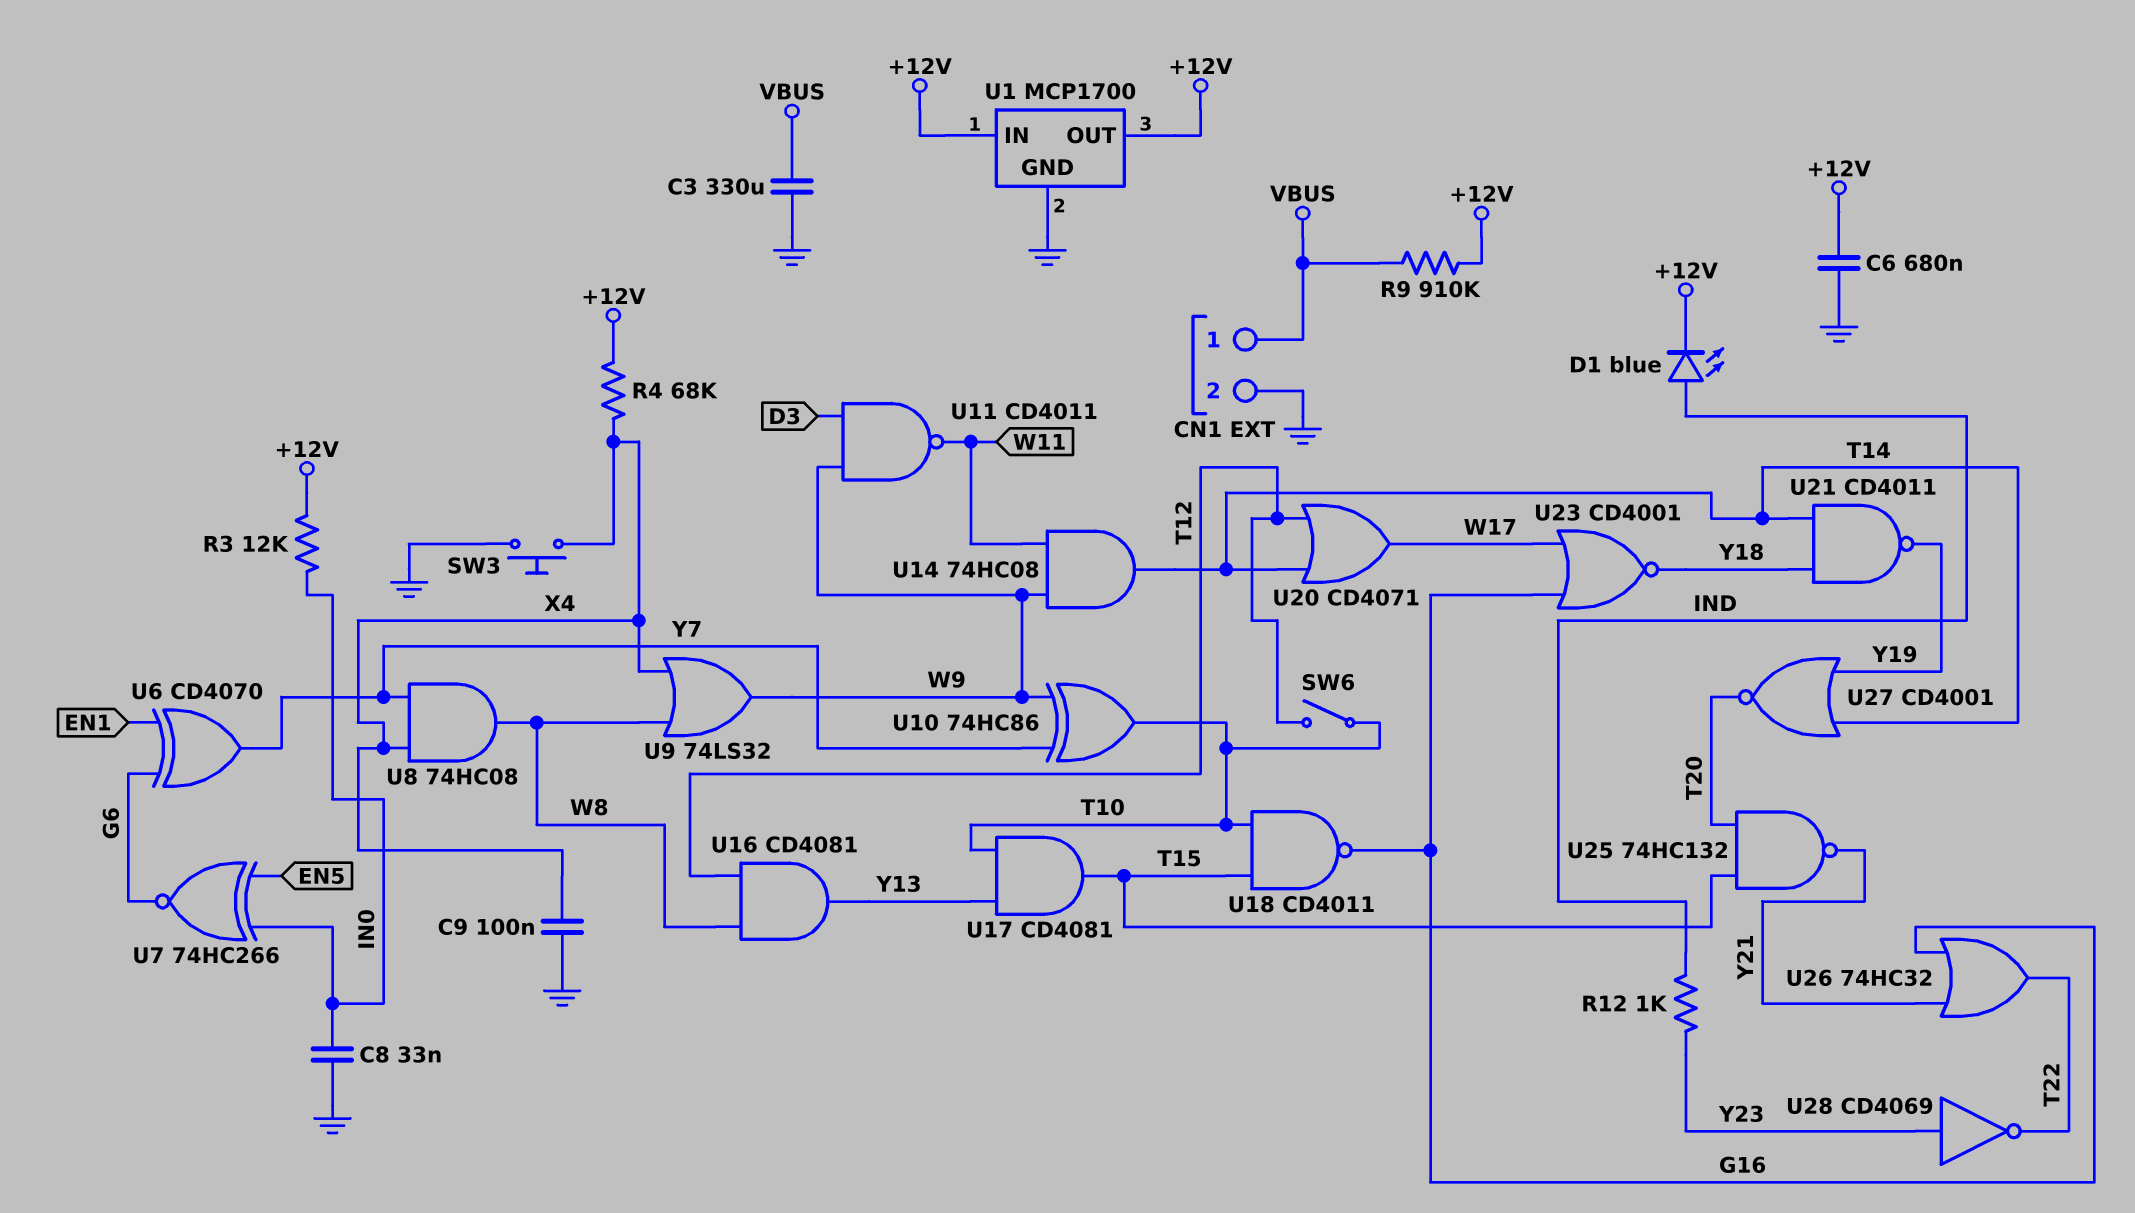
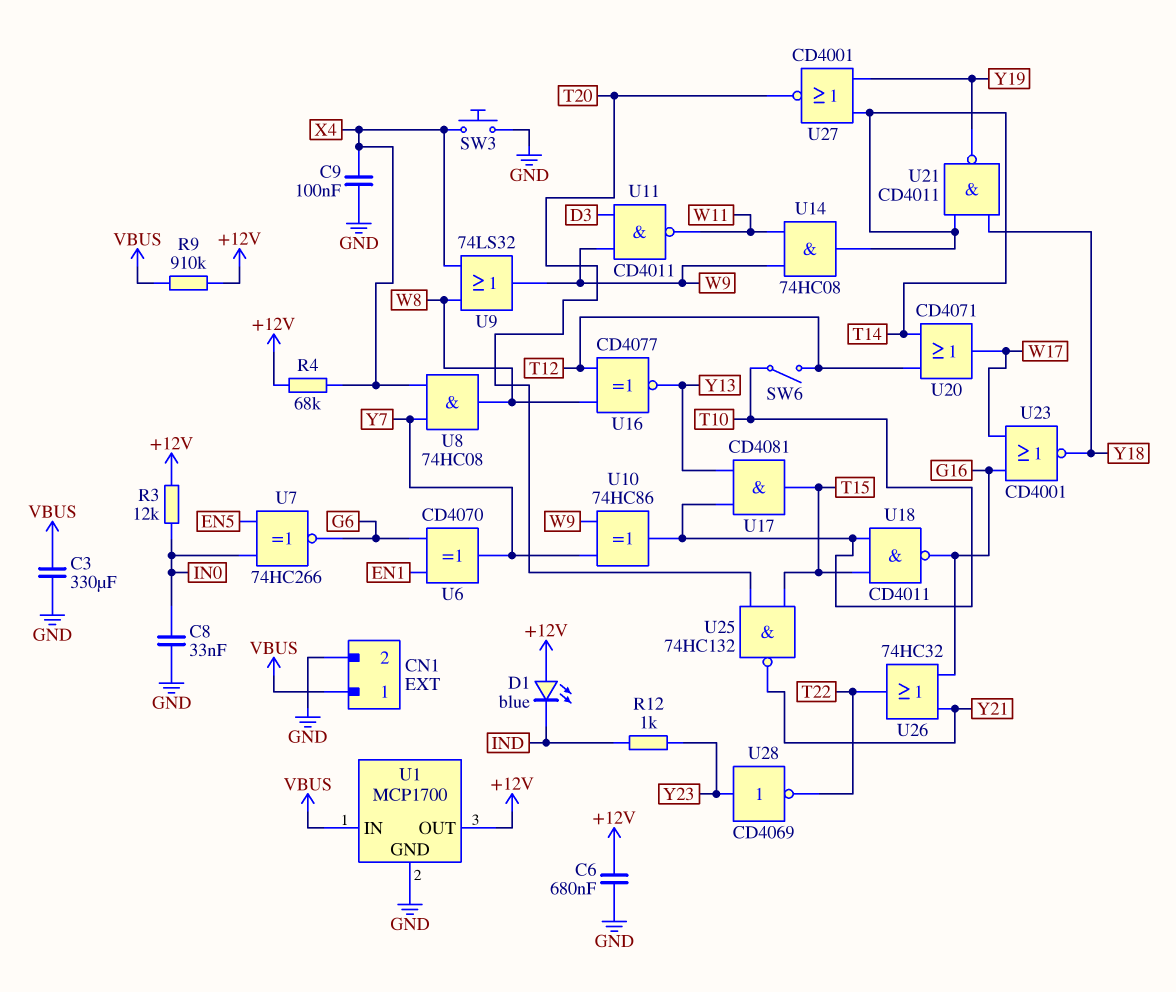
D1: LED blue (A IND, K +12V) -> LED blue (A +12V, K IND)
U1 pin IN: +12V -> VBUS
U16: AND CD4081 (in T12, in W8, out Y13) -> XNOR CD4077 (in T12, in W8, out Y13)

